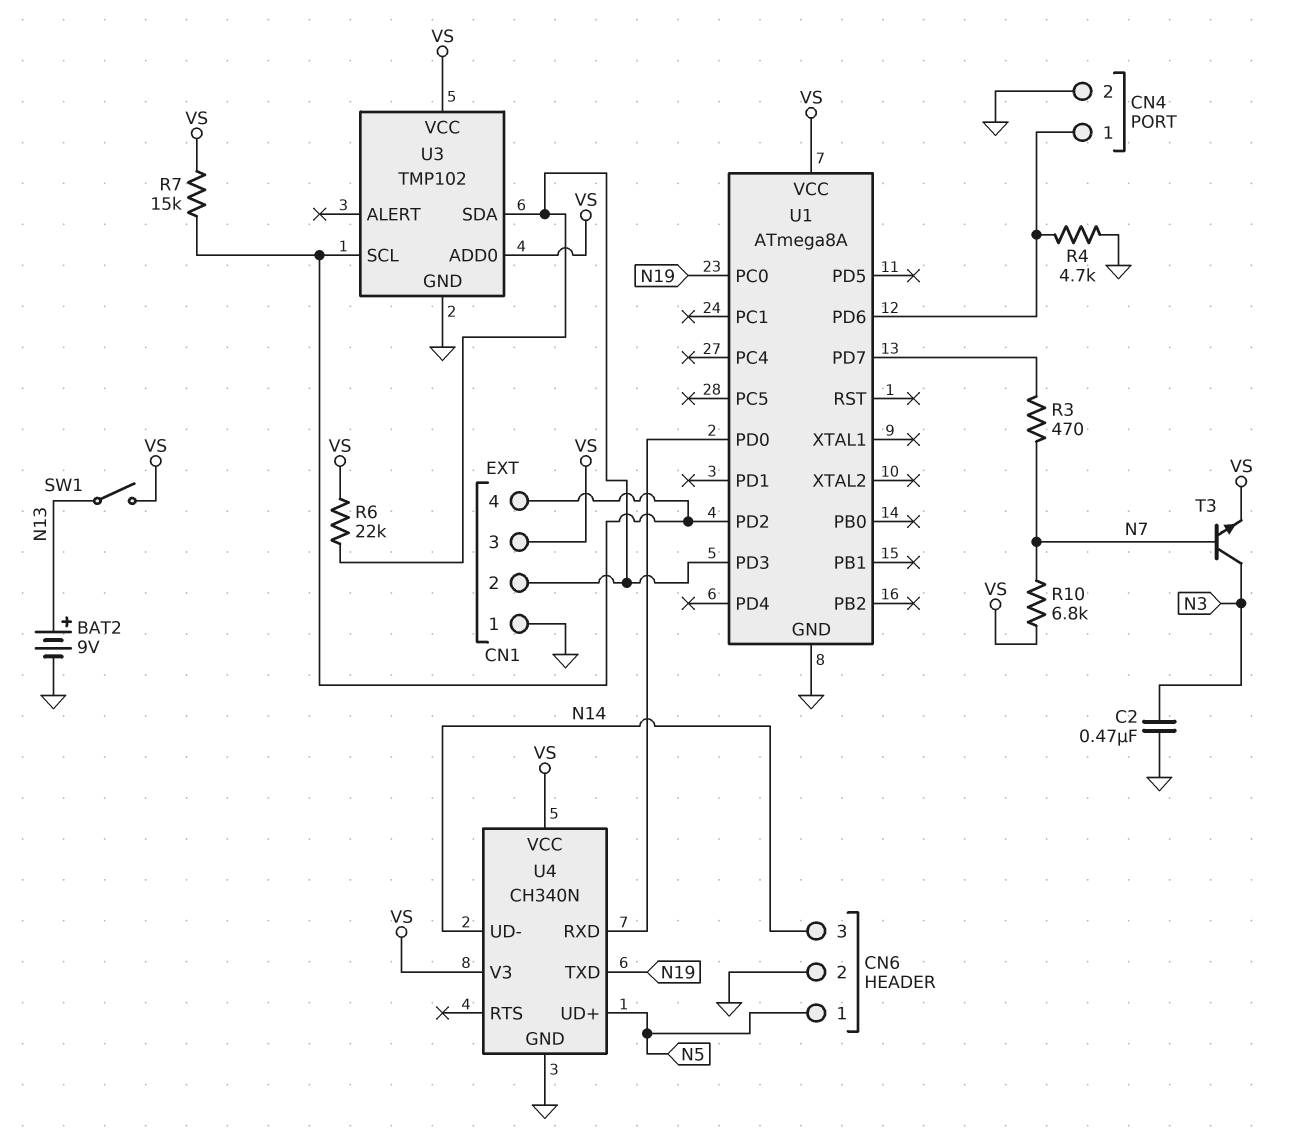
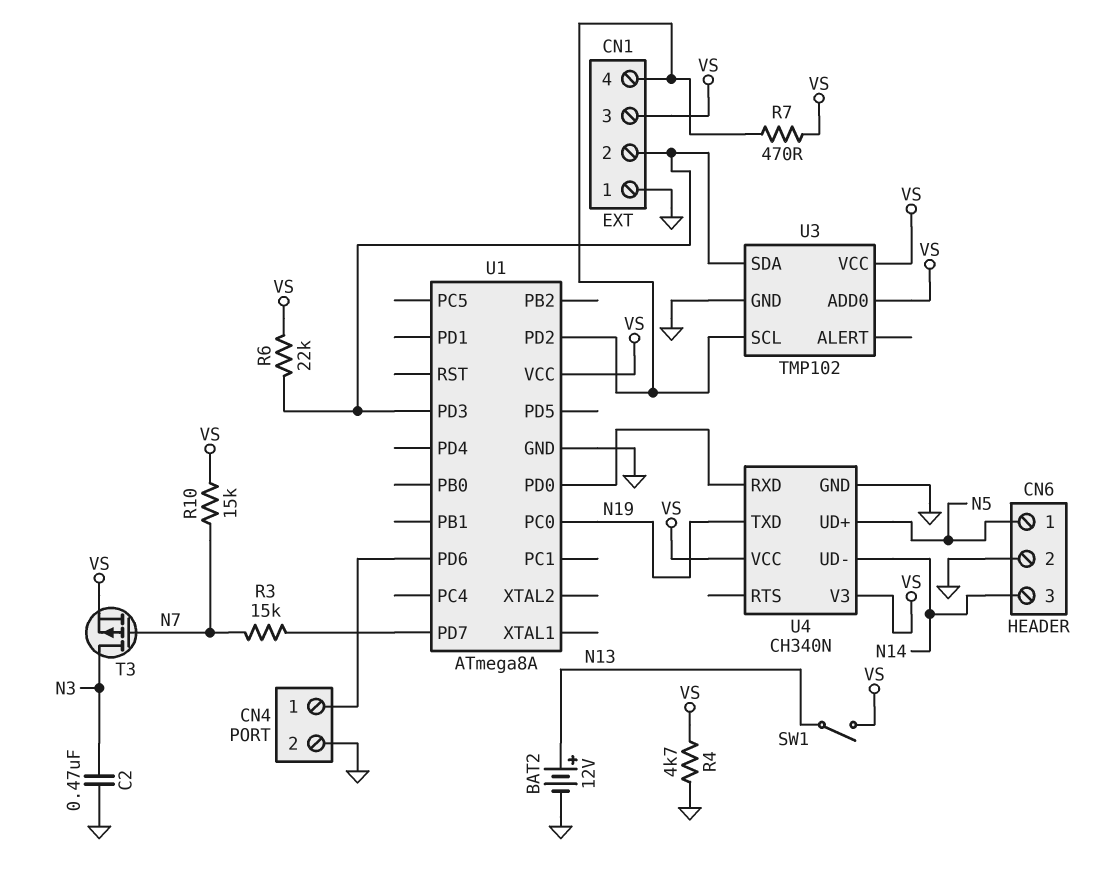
BAT2: 9V (plus N13, minus GND) -> 12V (plus N13, minus GND)
R3: 470 (N7, U1/PD7) -> 15k (N7, U1/PD7)
R4: 4.7k (CN4/1, GND) -> 4.7k (GND, VS)
R7: 15k (CN1/4, VS) -> 470 (CN1/4, VS)
R10: 6.8k (N7, VS) -> 15k (N7, VS)
T3: NPN (B N7, C N3, E VS) -> PMOS (G N7, D N3, S VS)

